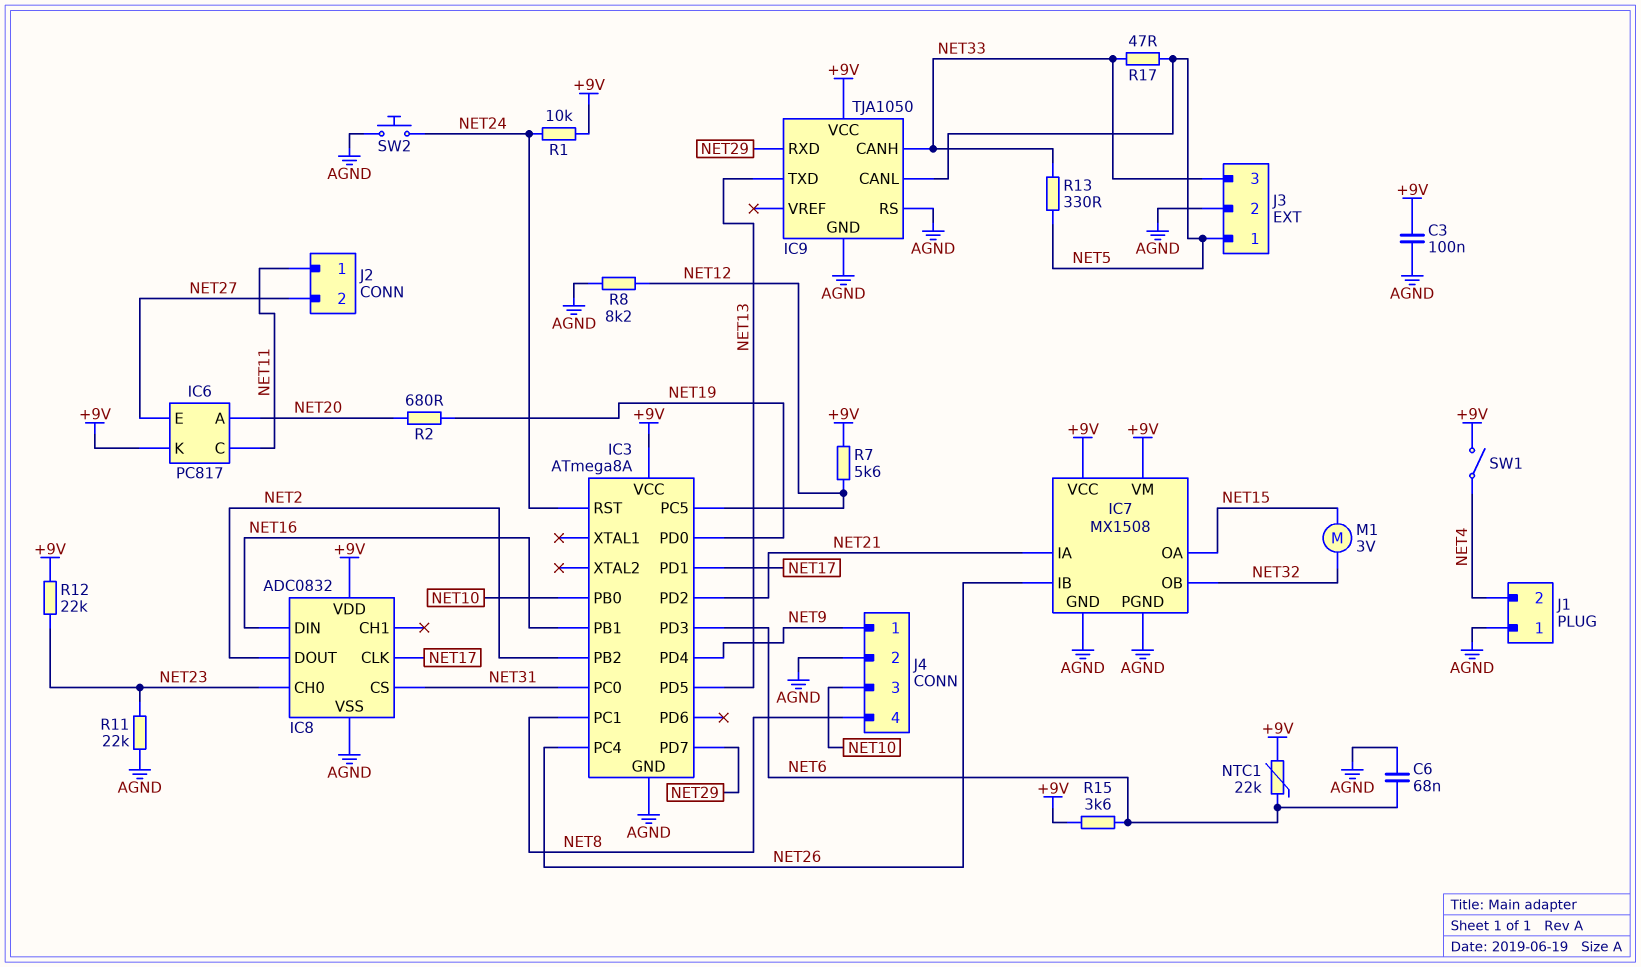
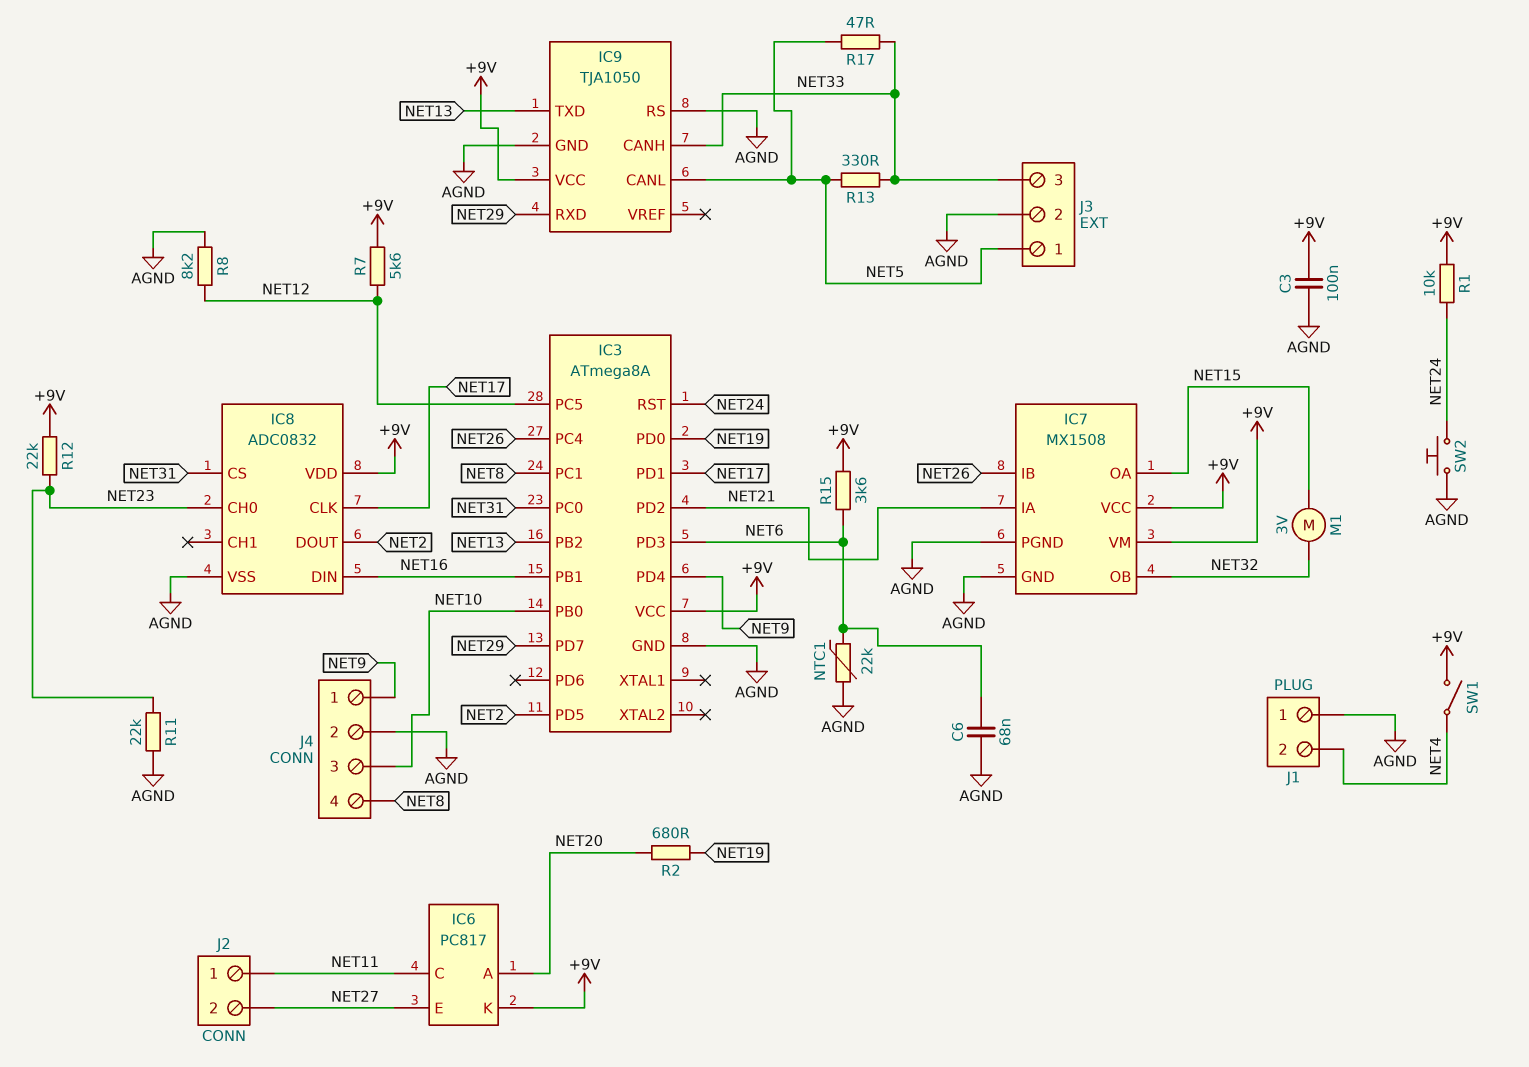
IC3 pin PB2: NET2 -> NET13
IC3 pin PD5: NET13 -> NET2
NTC1: 22k (+9V, NET6) -> 22k (AGND, NET6)

